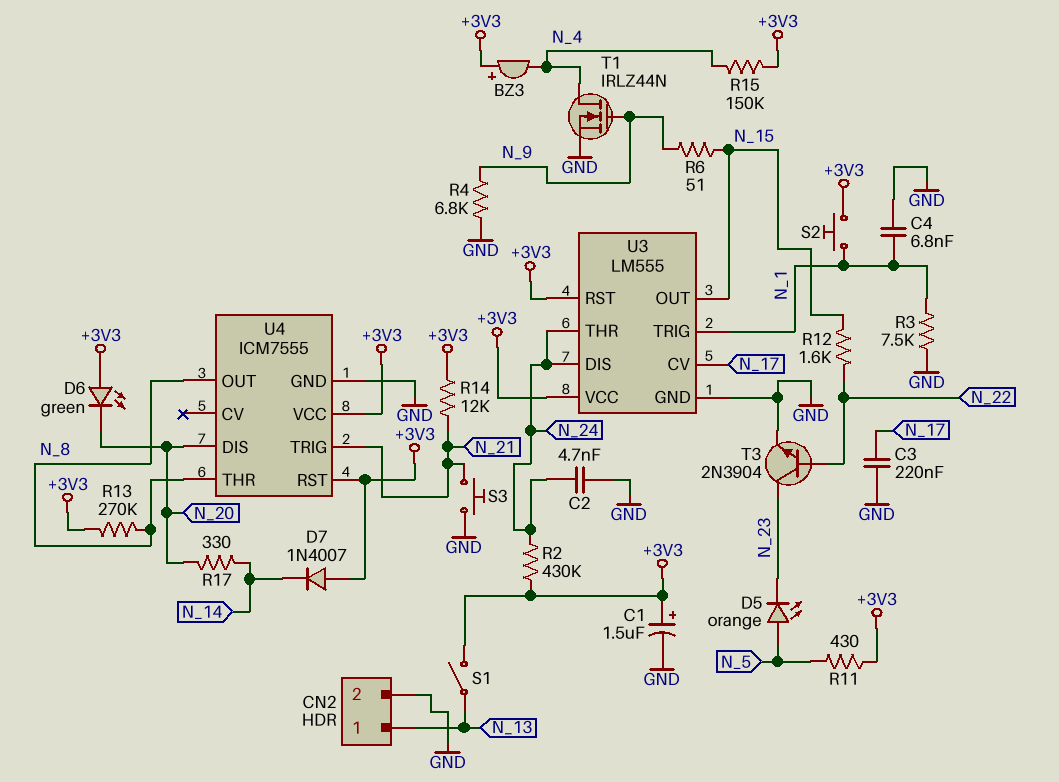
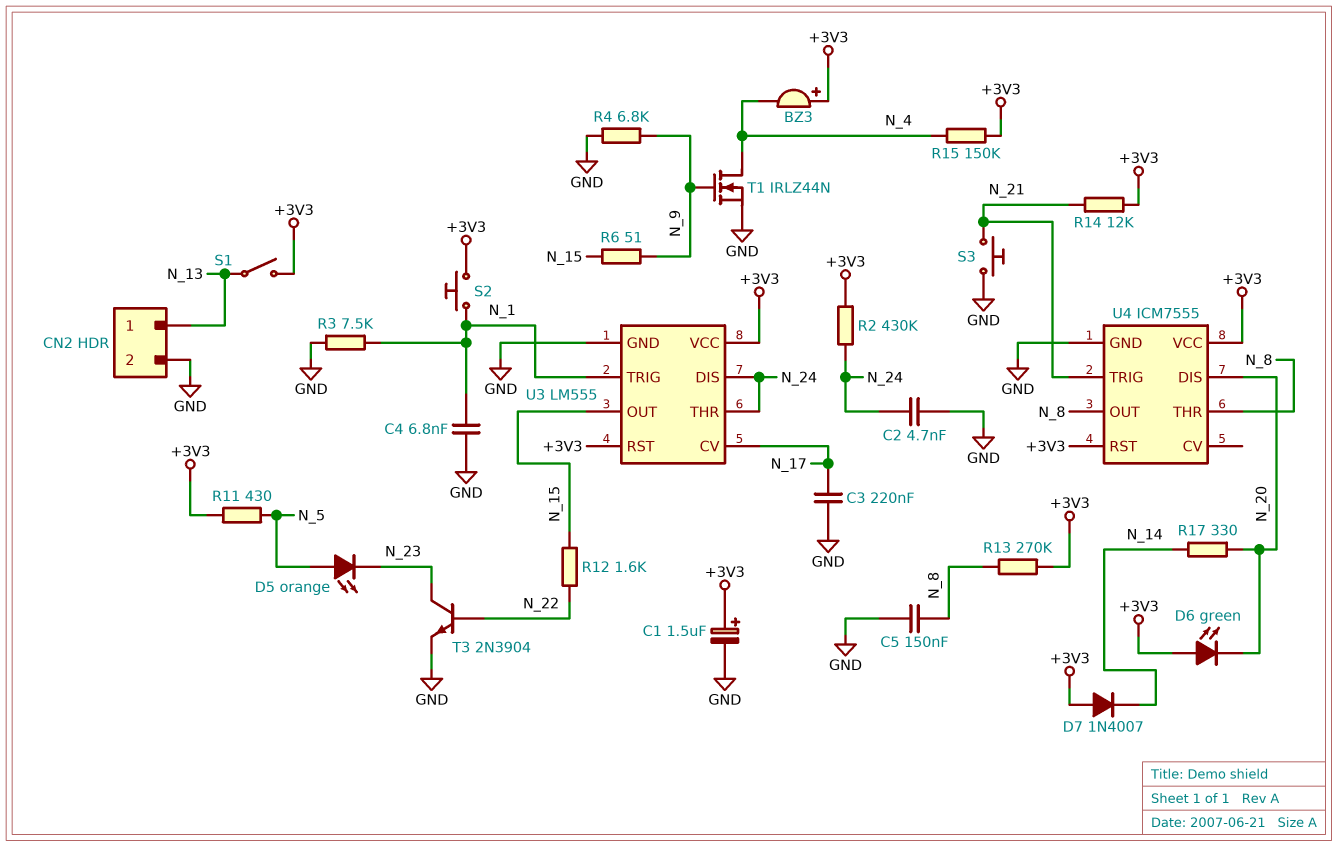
C5: none -> 150nF (GND, N_8)

